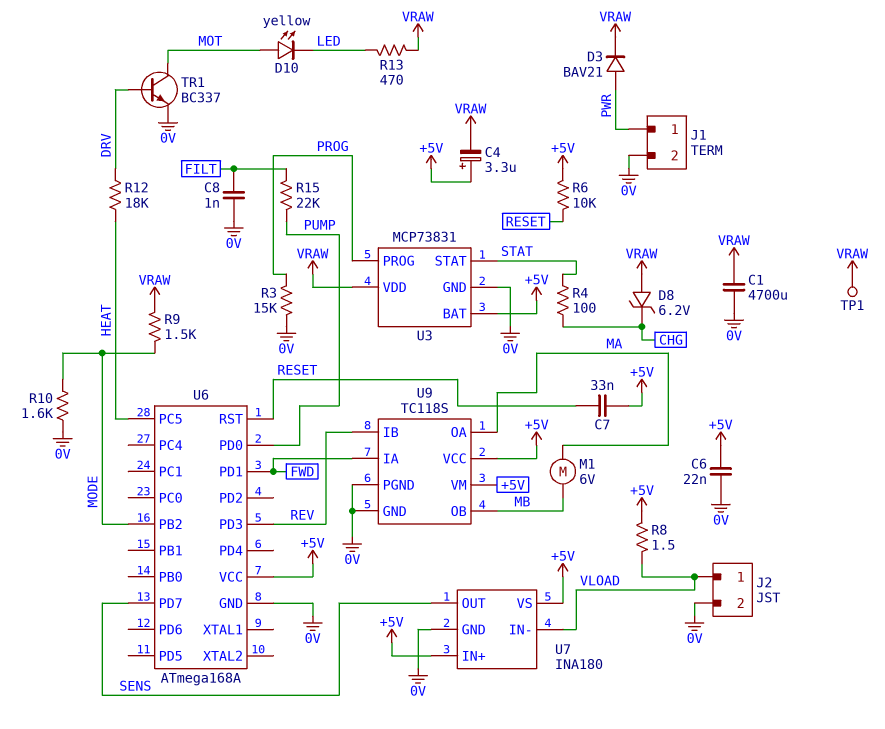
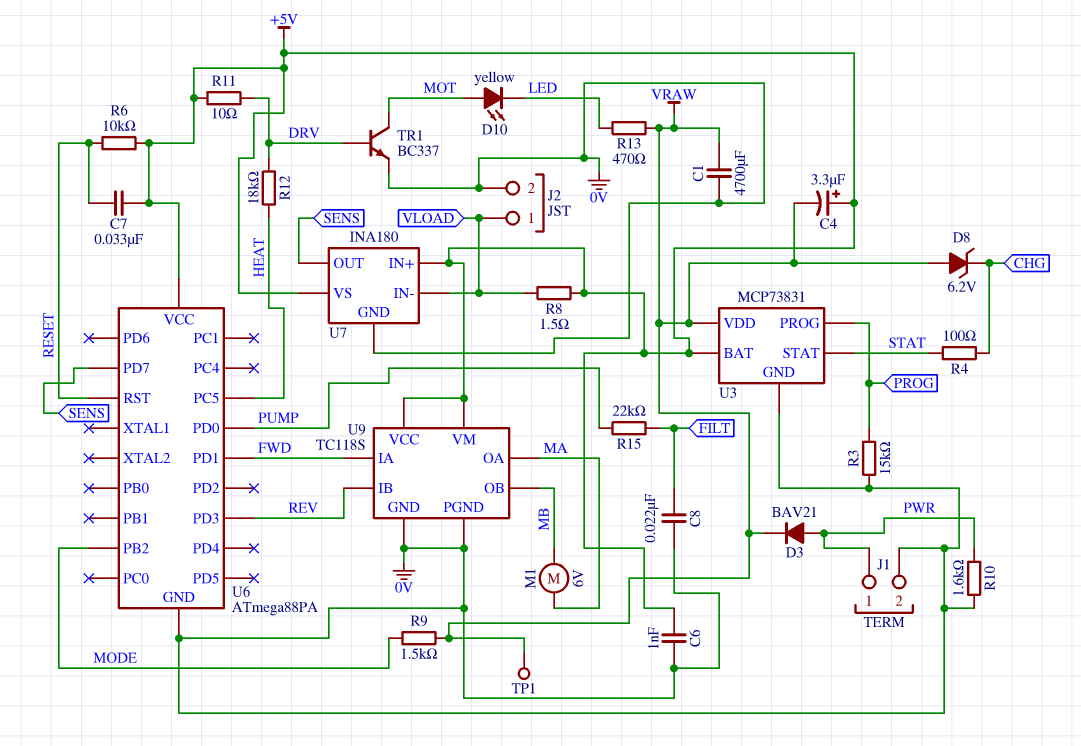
C6: 22nF (+5V, 0V) -> 1nF (+5V, 0V)
C8: 1nF (0V, FILT) -> 22nF (0V, FILT)
R10: 1.6k (0V, MODE) -> 1.6k (0V, PWR)
R11: none -> 10 (+5V, DRV)
U6: ATmega168A -> ATmega88PA

